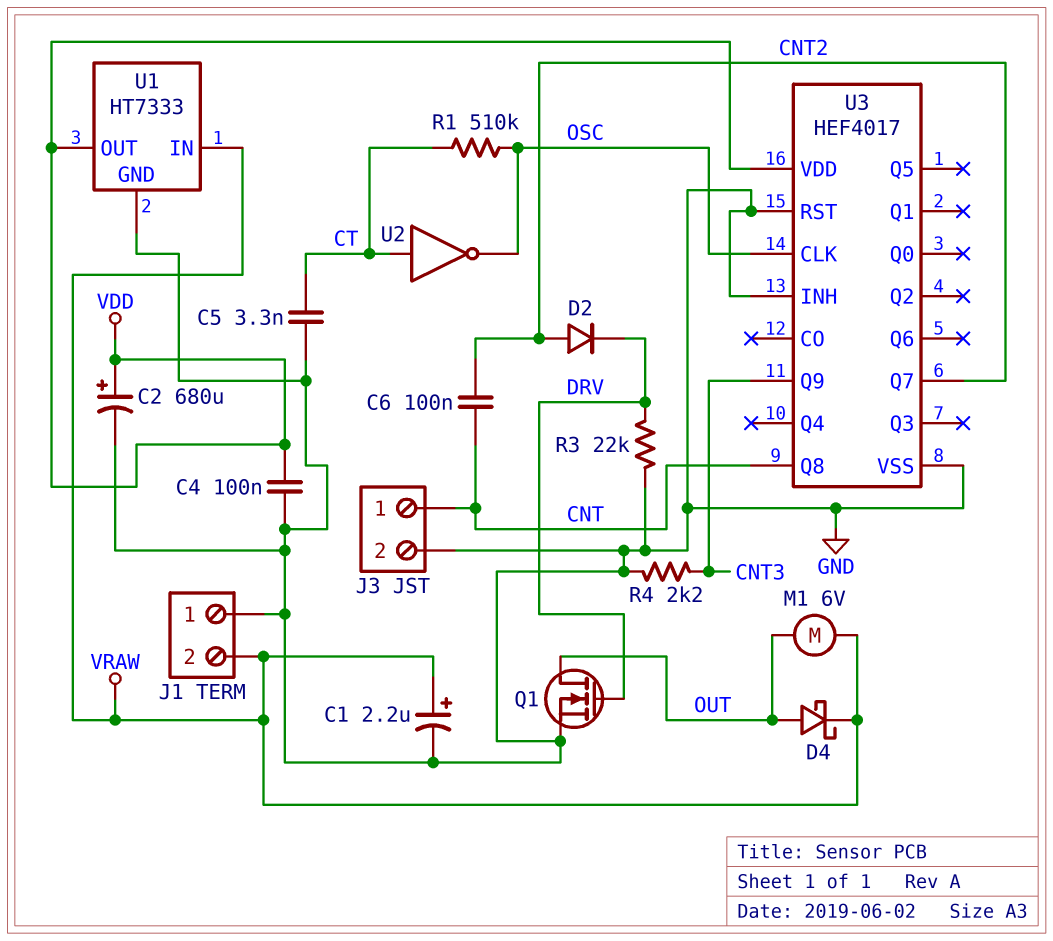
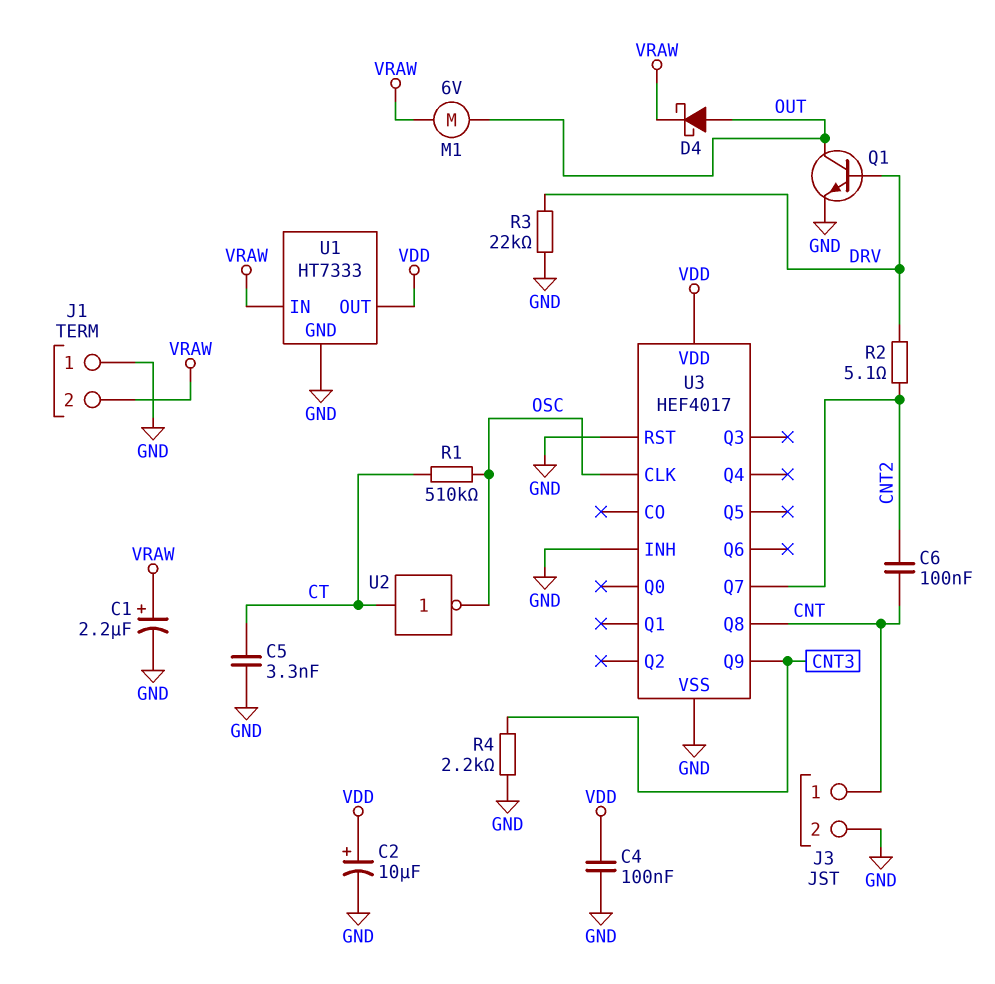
C2: 680uF (plus VDD, minus GND) -> 10uF (plus VDD, minus GND)
D2: diode (A CNT2, K DRV) -> none
Q1: NMOS (G DRV, D OUT, S GND) -> NPN (B DRV, C OUT, E GND)
R2: none -> 5.1 (CNT2, DRV)

